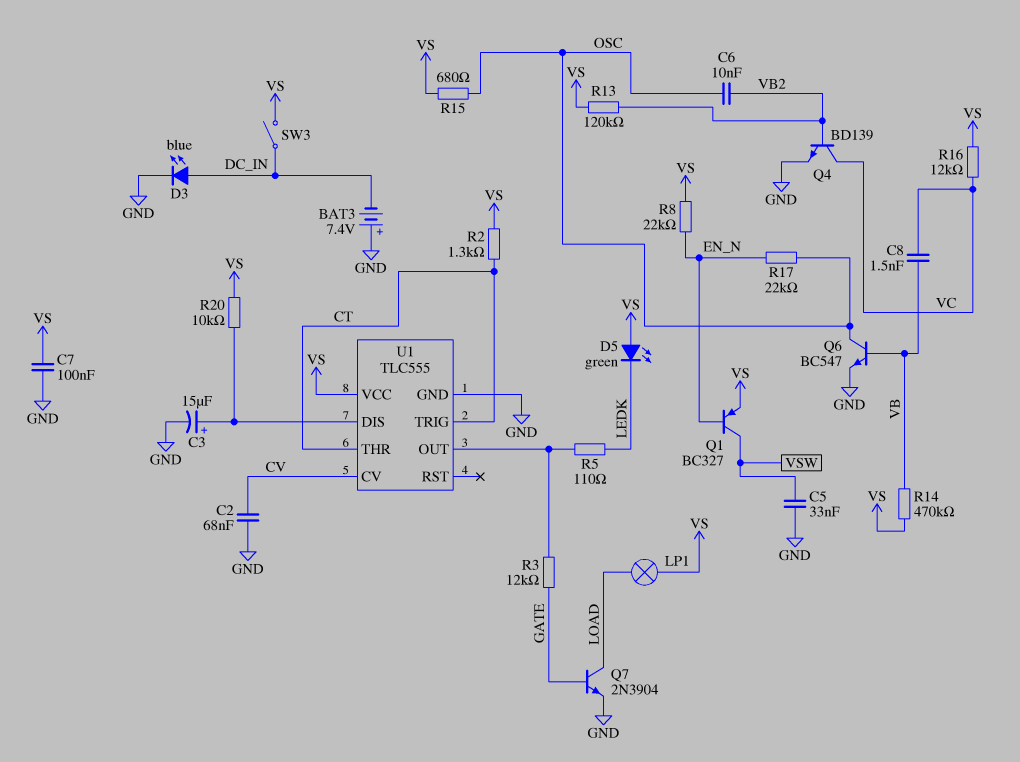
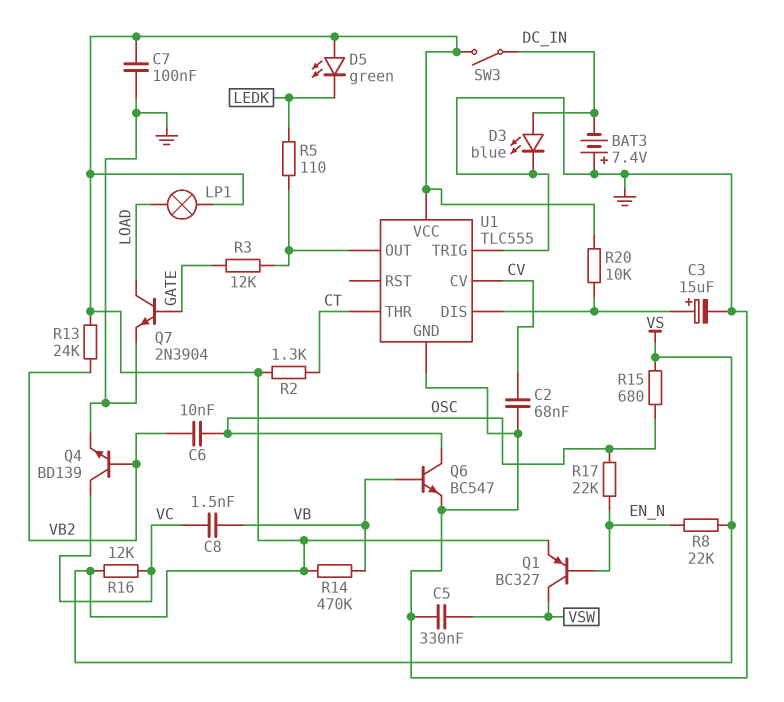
C5: 33nF (GND, VSW) -> 330nF (GND, VSW)
R13: 120k (VB2, VS) -> 24k (VB2, VS)
U1 pin TRIG: CT -> GND

